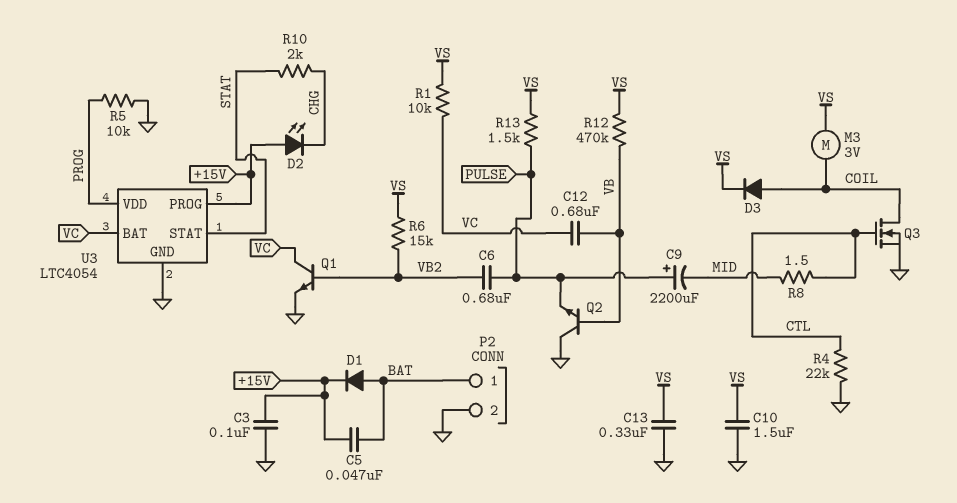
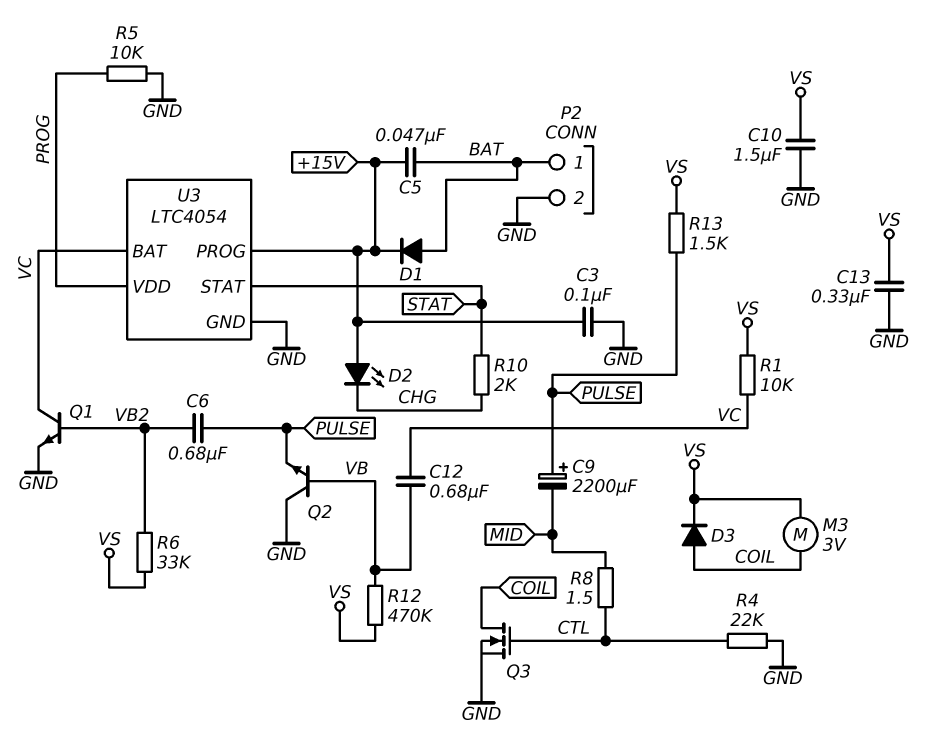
R6: 15k (VB2, VS) -> 33k (VB2, VS)

